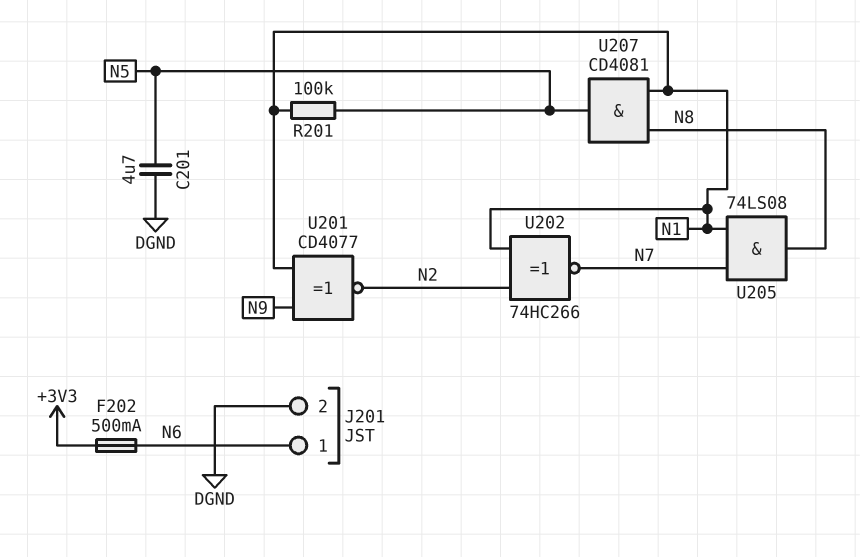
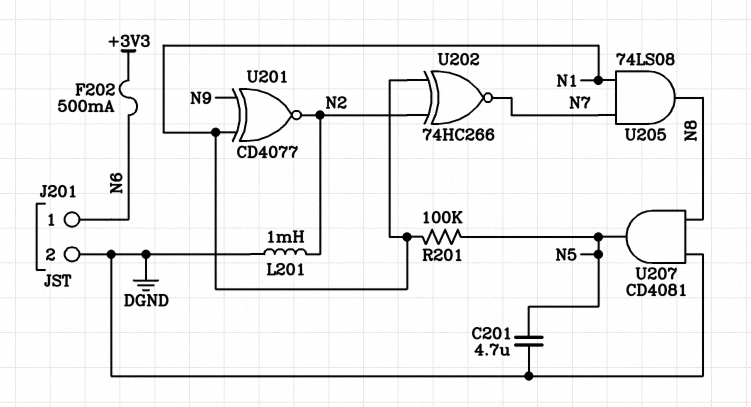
L201: none -> 1mH (DGND, N2)
U207: AND CD4081 (in N1, in N8, out N5) -> AND CD4081 (in DGND, in N8, out N5)

